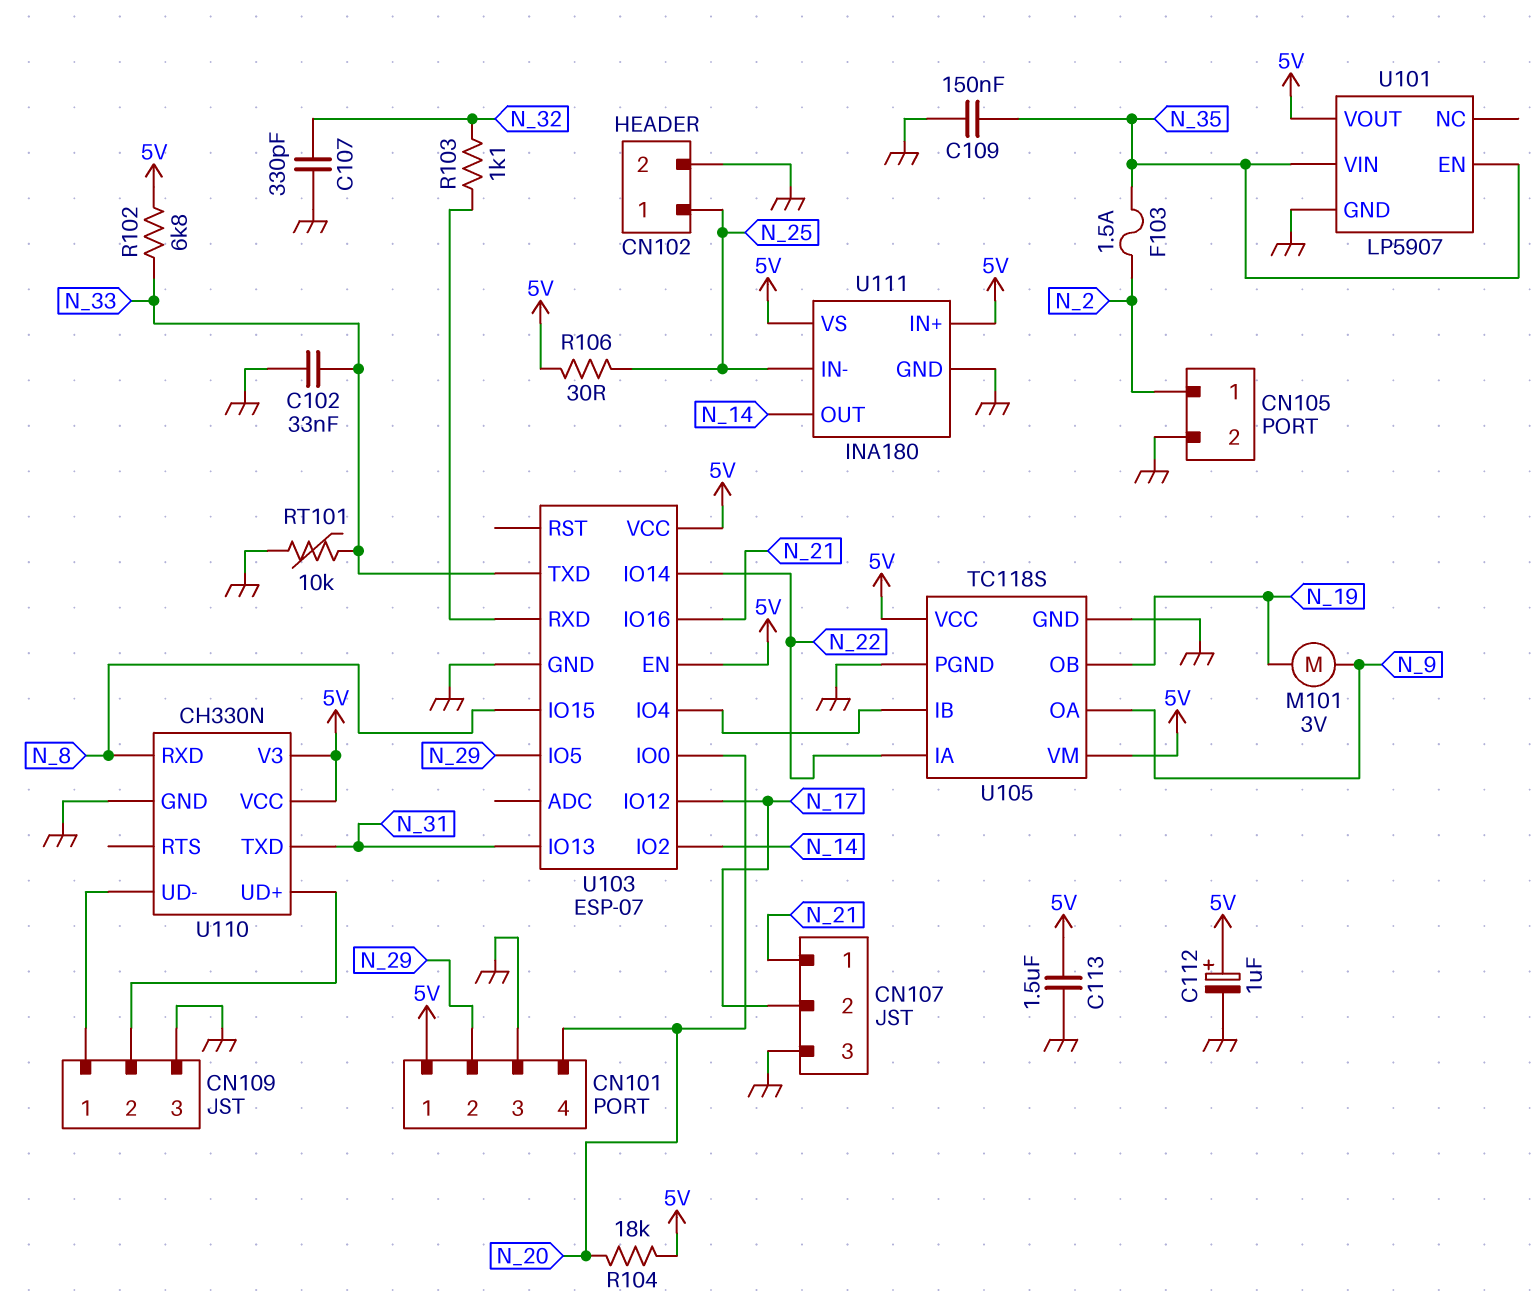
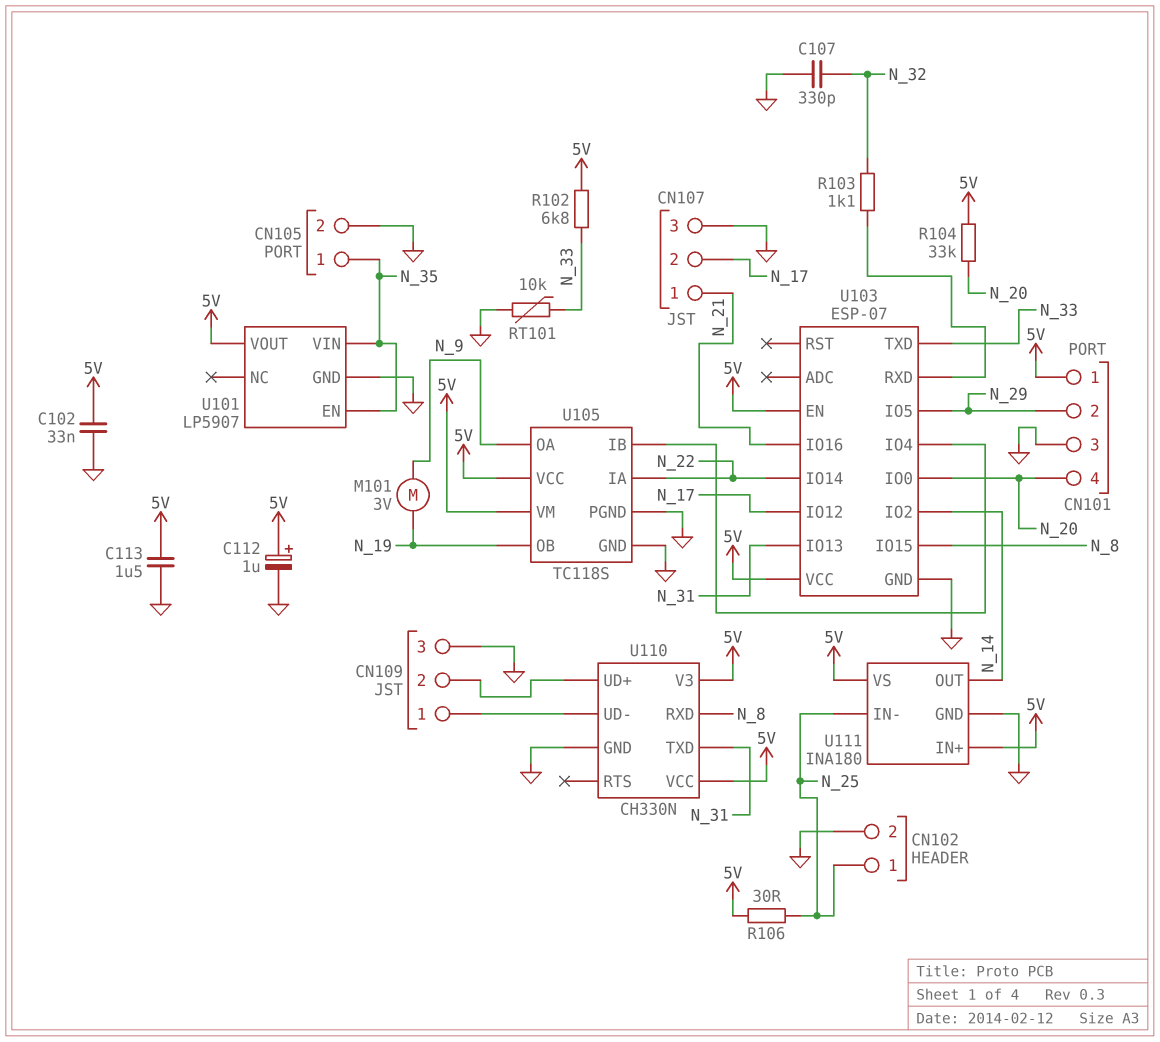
C102: 33nF (GND, N_33) -> 33nF (5V, GND)
C109: 150nF (GND, N_35) -> none
CN105 pin 1: N_2 -> N_35
F103: 1.5A (N_2, N_35) -> none
R104: 18k (5V, N_20) -> 33k (5V, N_20)

